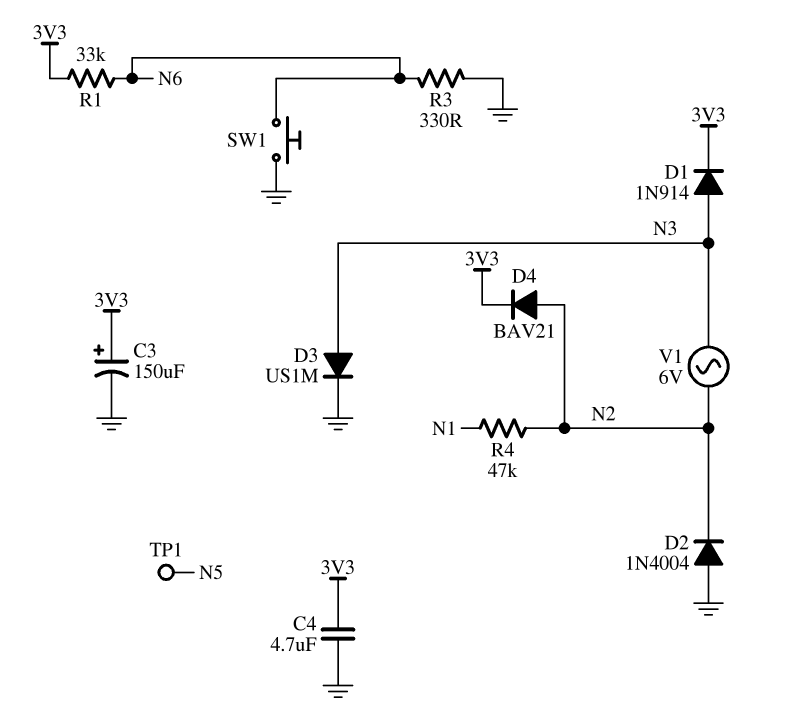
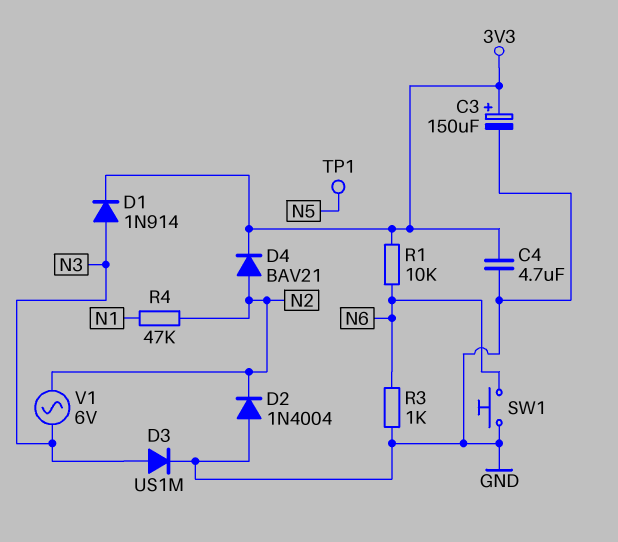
R1: 33k (3V3, N6) -> 10k (3V3, N6)
R3: 330 (GND, N6) -> 1k (GND, N6)

